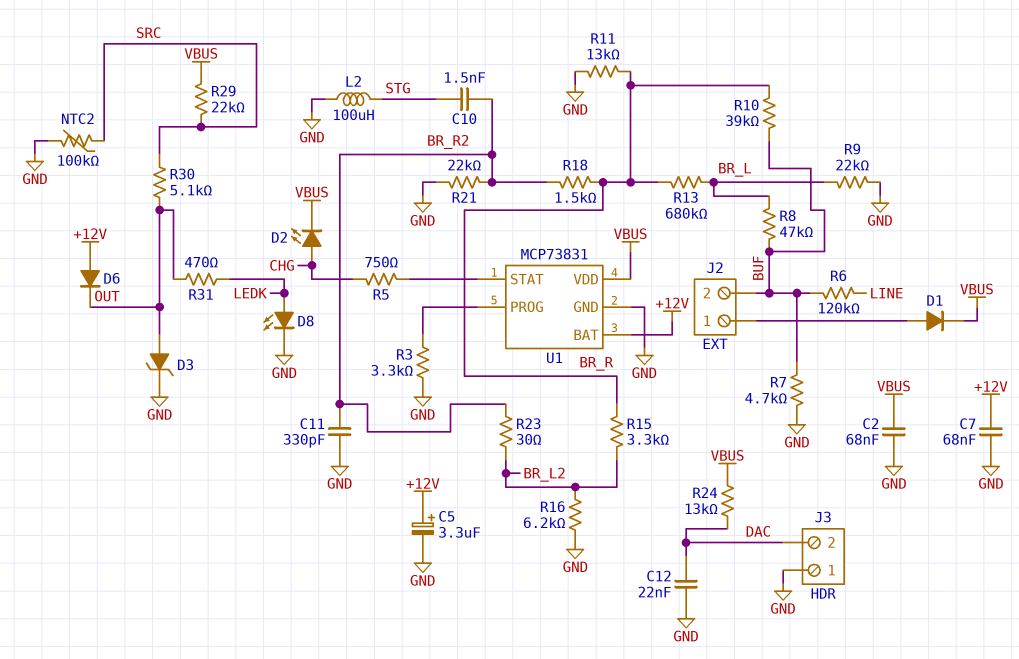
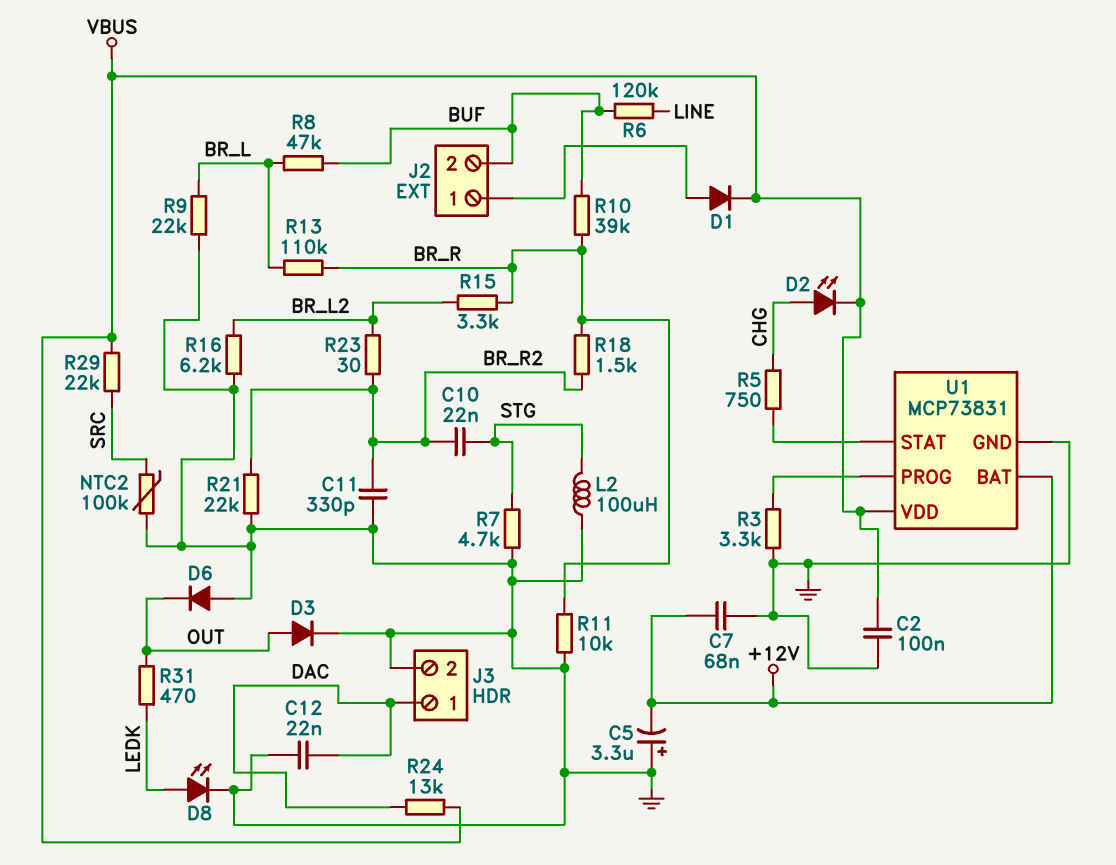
C2: 68nF (GND, VBUS) -> 100nF (GND, VBUS)
C5: 3.3uF (plus +12V, minus GND) -> 3.3uF (plus GND, minus +12V)
C10: 1.5nF (BR_R2, STG) -> 22nF (BR_R2, STG)
D3: zener (A OUT, K GND) -> diode (A OUT, K GND)
D6: diode (A +12V, K OUT) -> diode (A GND, K OUT)
J3 pin 1: GND -> DAC
J3 pin 2: DAC -> GND
R7: 4.7k (BUF, GND) -> 4.7k (GND, STG)
R11: 13k (BR_R, GND) -> 10k (BR_R, GND)
R13: 680k (BR_L, BR_R) -> 110k (BR_L, BR_R)
R30: 5.1k (OUT, SRC) -> none

